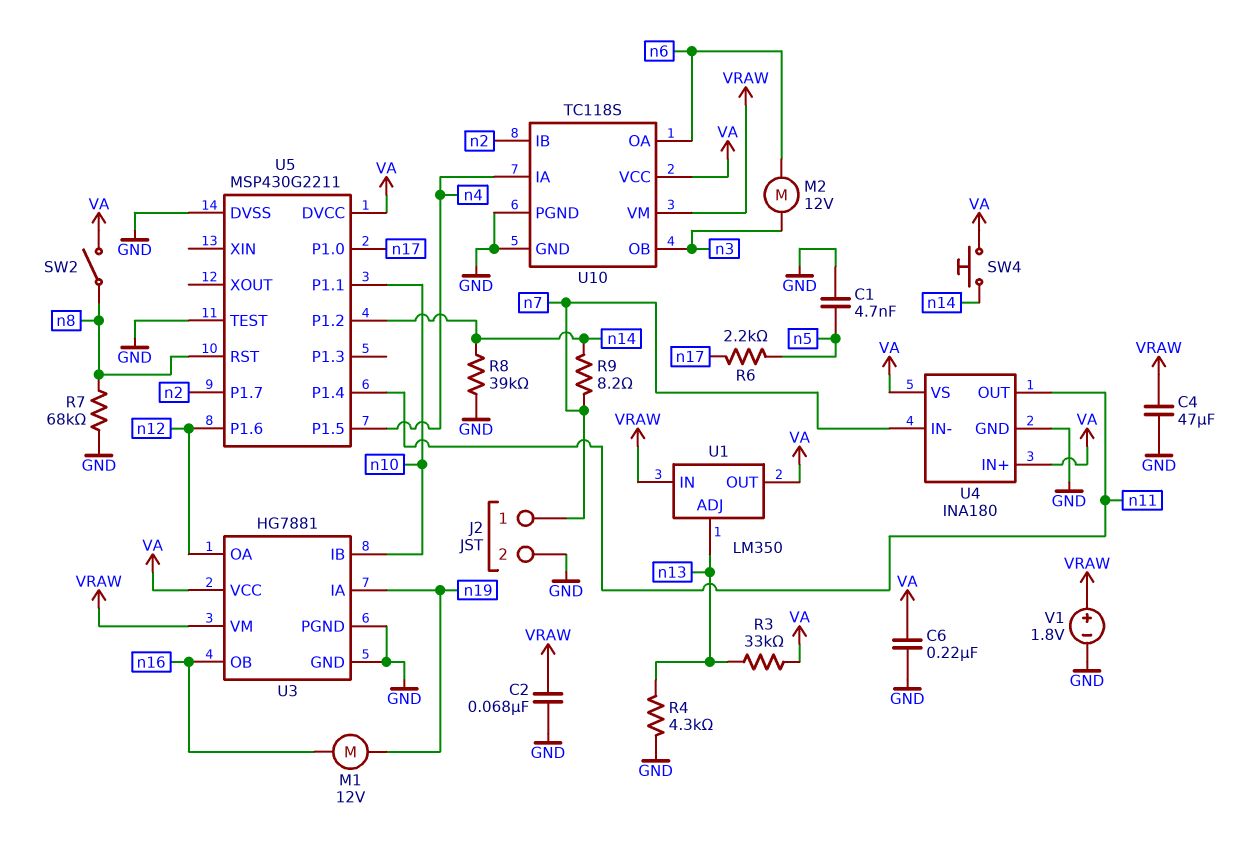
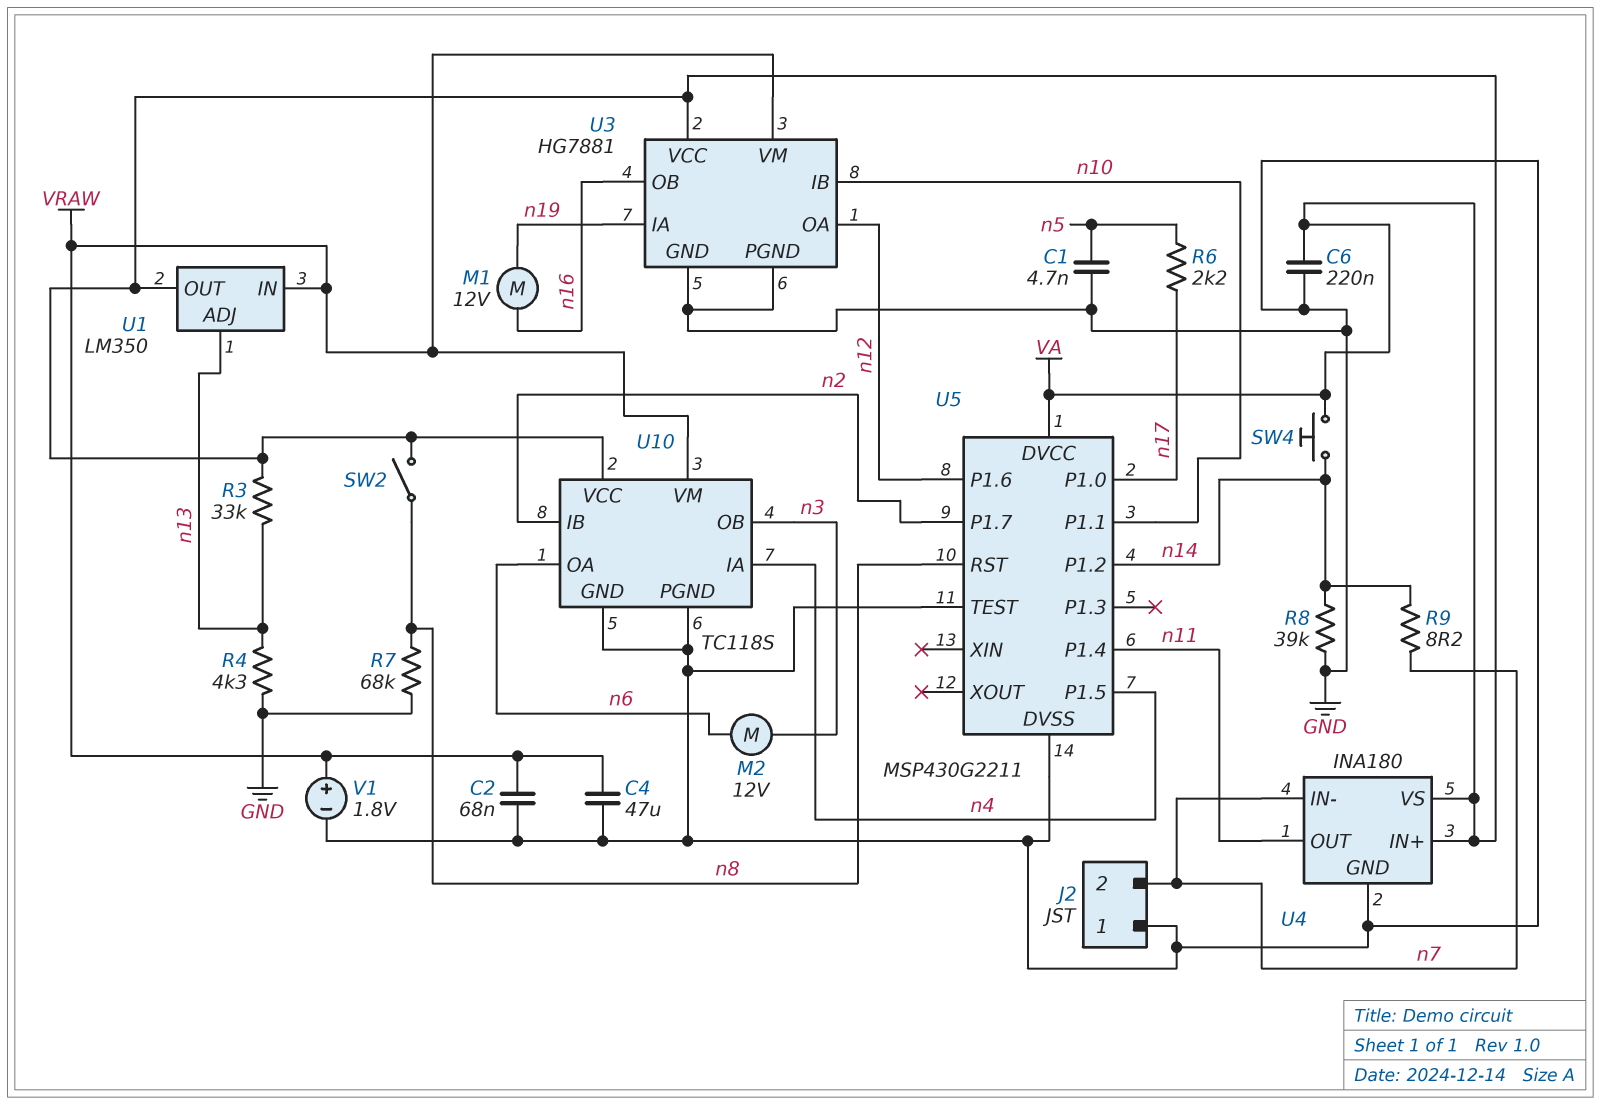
J2 pin 1: n7 -> GND
J2 pin 2: GND -> n7

